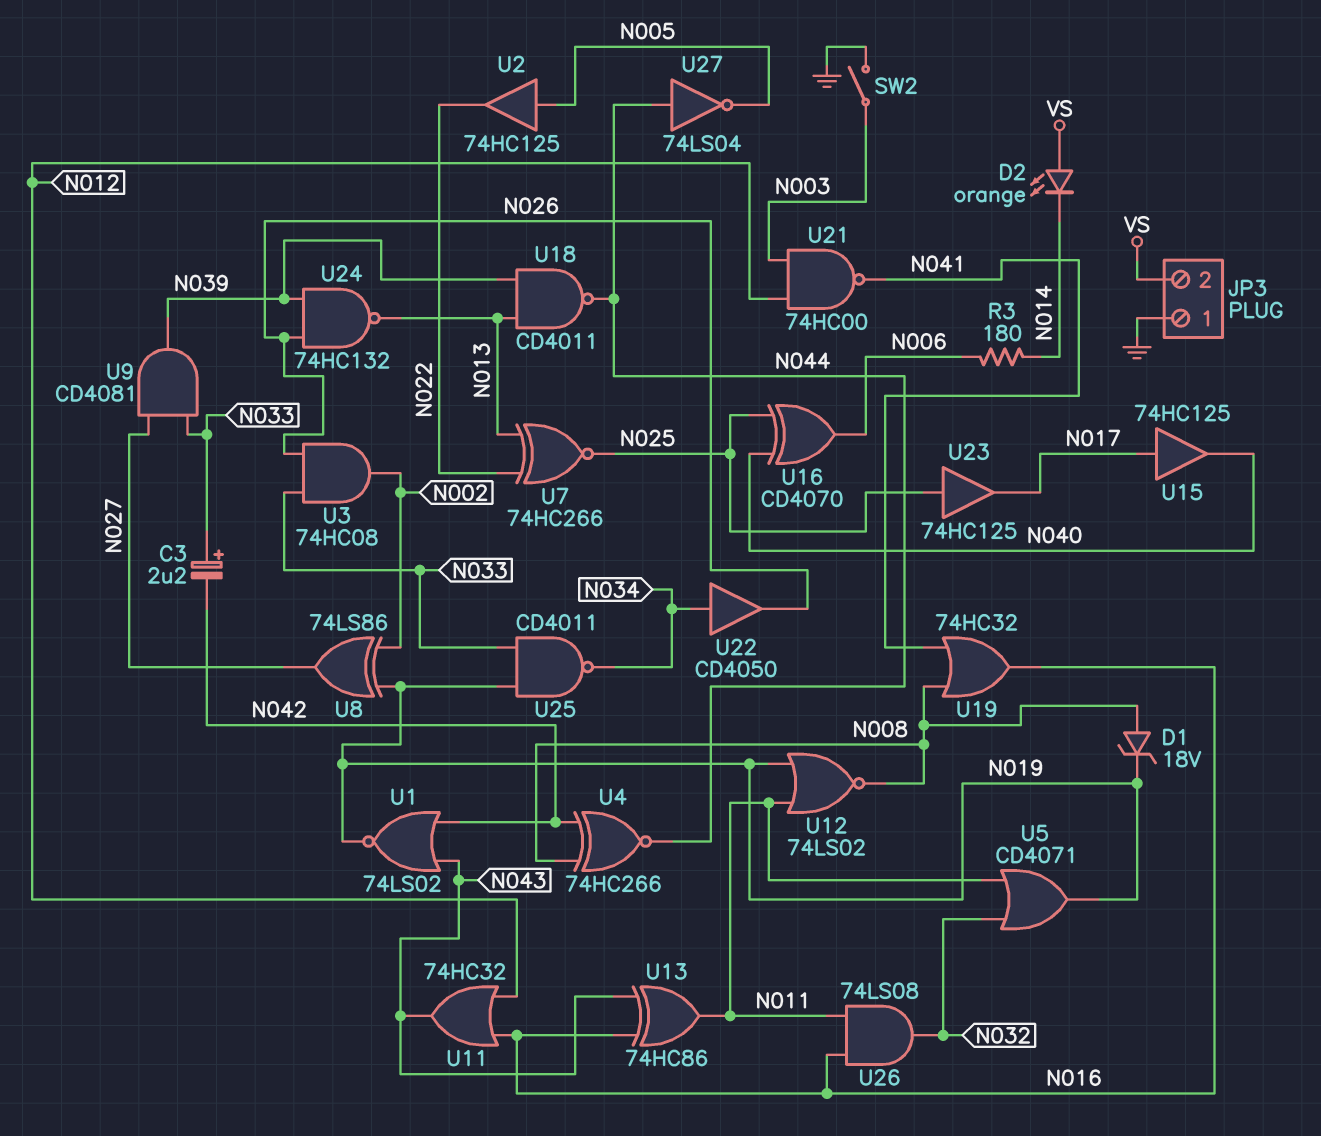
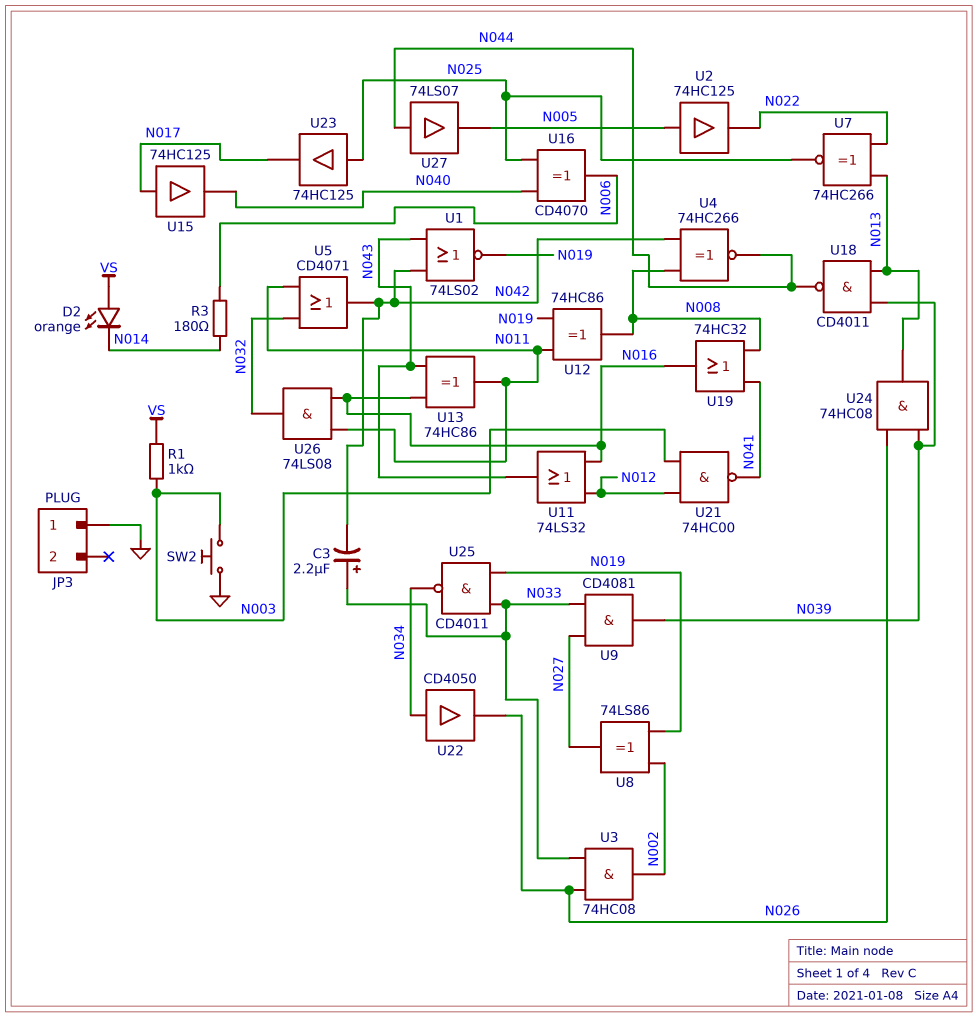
D1: zener 18V (A N008, K N019) -> none
JP3 pin 2: VS -> none
R1: none -> 1k (N003, VS)
SW2: switch (GND, N003) -> button (GND, N003)
U5: OR CD4071 (in N011, in N032, out N019) -> OR CD4071 (in N011, in N032, out N042)
U11: OR 74HC32 (in N012, in N016, out N043) -> OR 74LS32 (in N012, in N016, out N043)
U12: NOR 74LS02 (in N011, in N019, out N008) -> XOR 74HC86 (in N011, in N019, out N008)
U24: NAND 74HC132 (in N026, in N039, out N013) -> AND 74HC08 (in N026, in N039, out N013)
U27: NOT 74LS04 (in N044, out N005) -> buffer 74LS07 (in N044, out N005)

